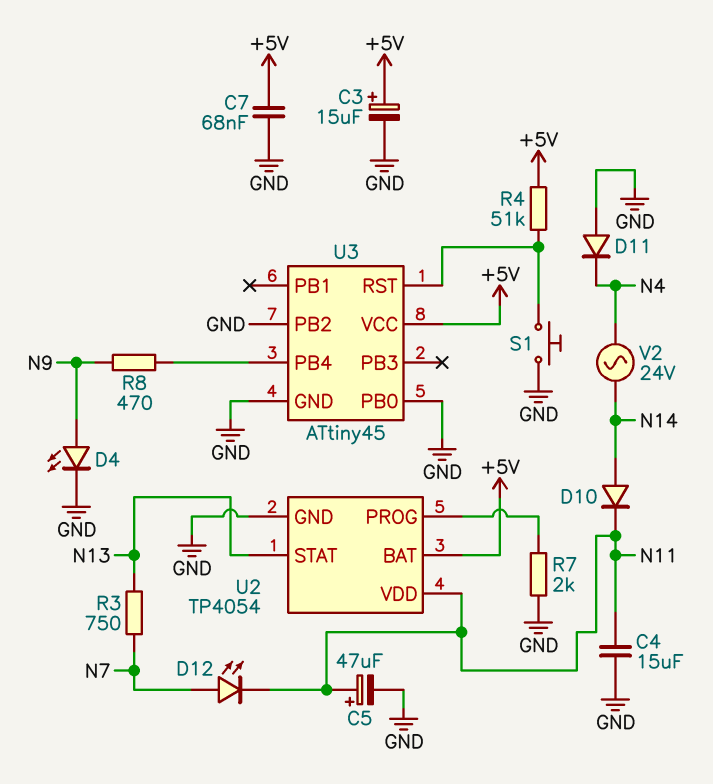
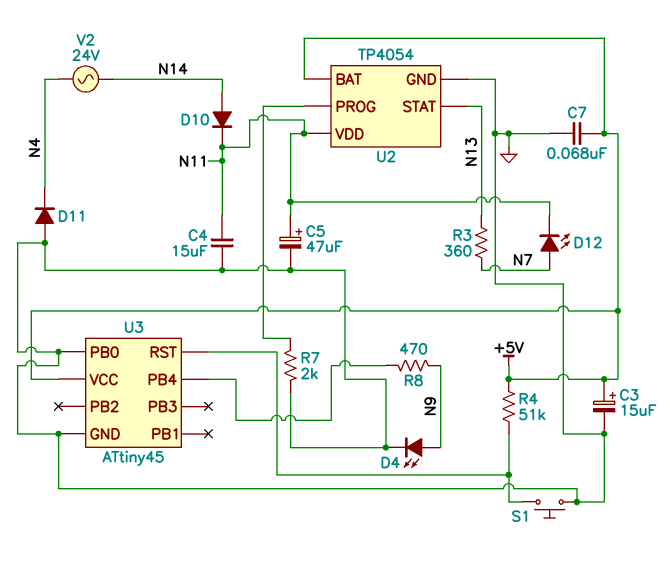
R3: 750 (N7, N13) -> 360 (N7, N13)
U3 pin PB2: GND -> none

